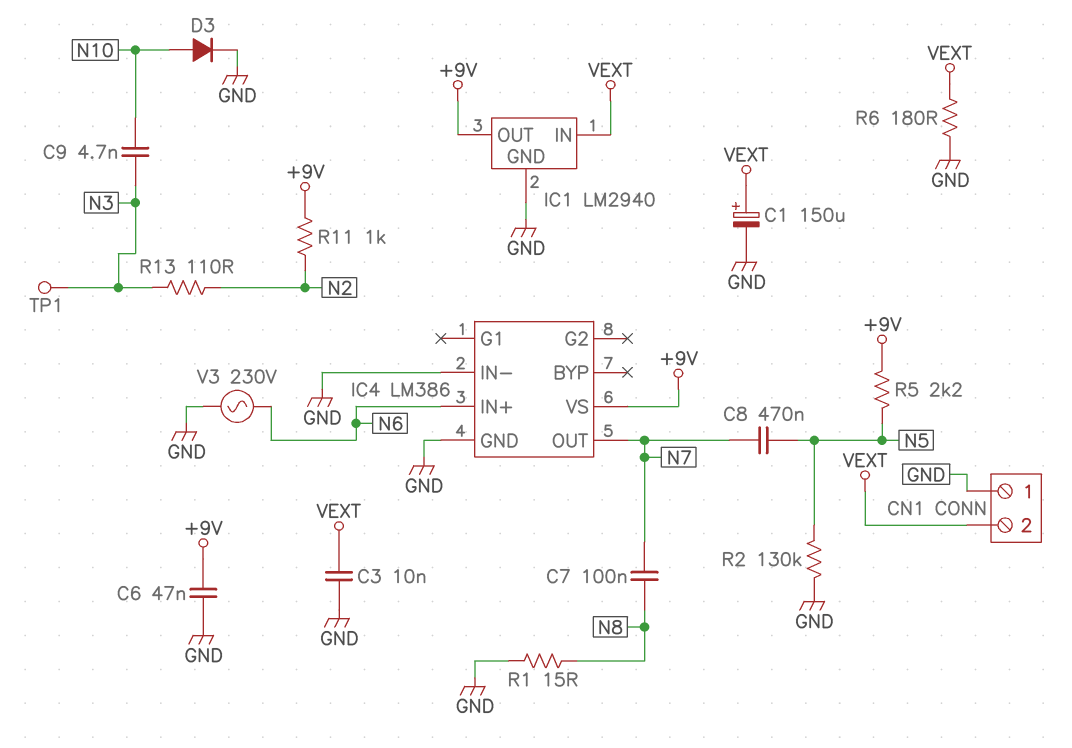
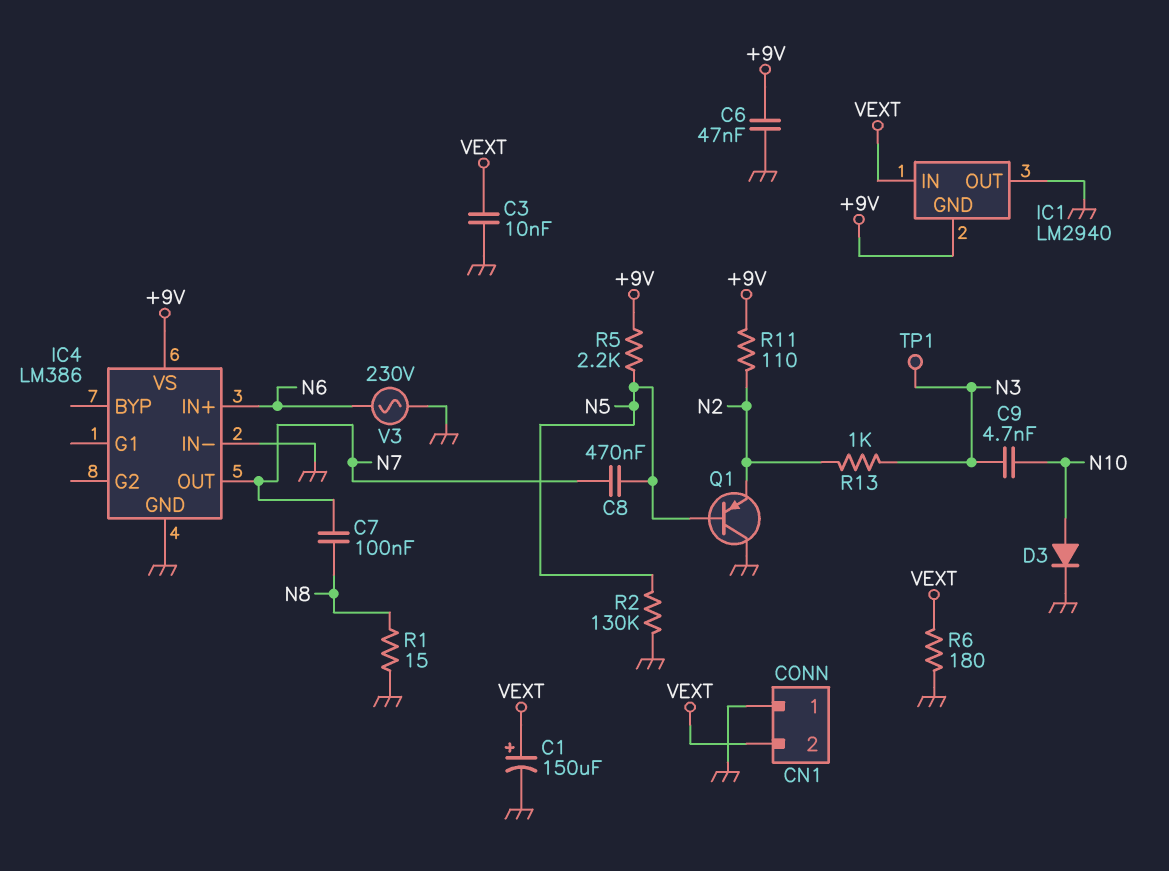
IC1 pin GND: GND -> +9V
IC1 pin OUT: +9V -> GND
Q1: none -> PNP (B N5, C GND, E N2)
R11: 1k (+9V, N2) -> 110 (+9V, N2)
R13: 110 (N2, N3) -> 1k (N2, N3)

